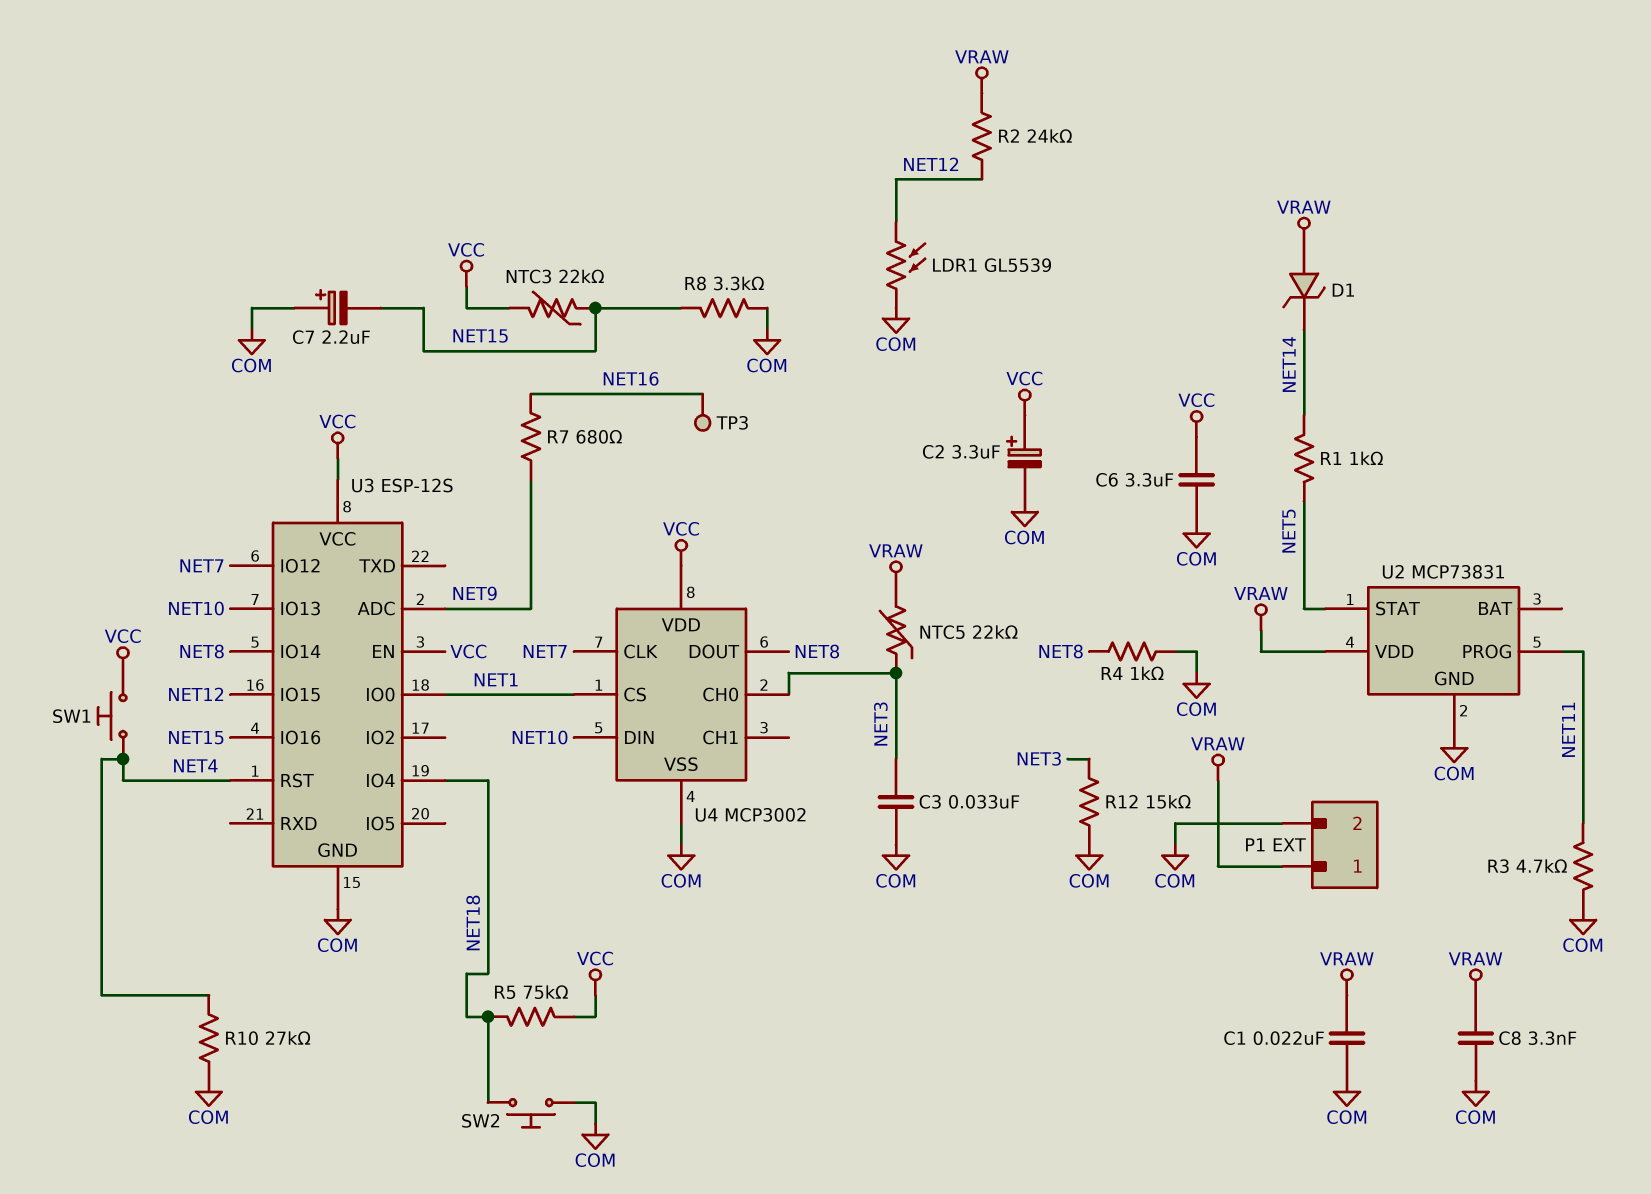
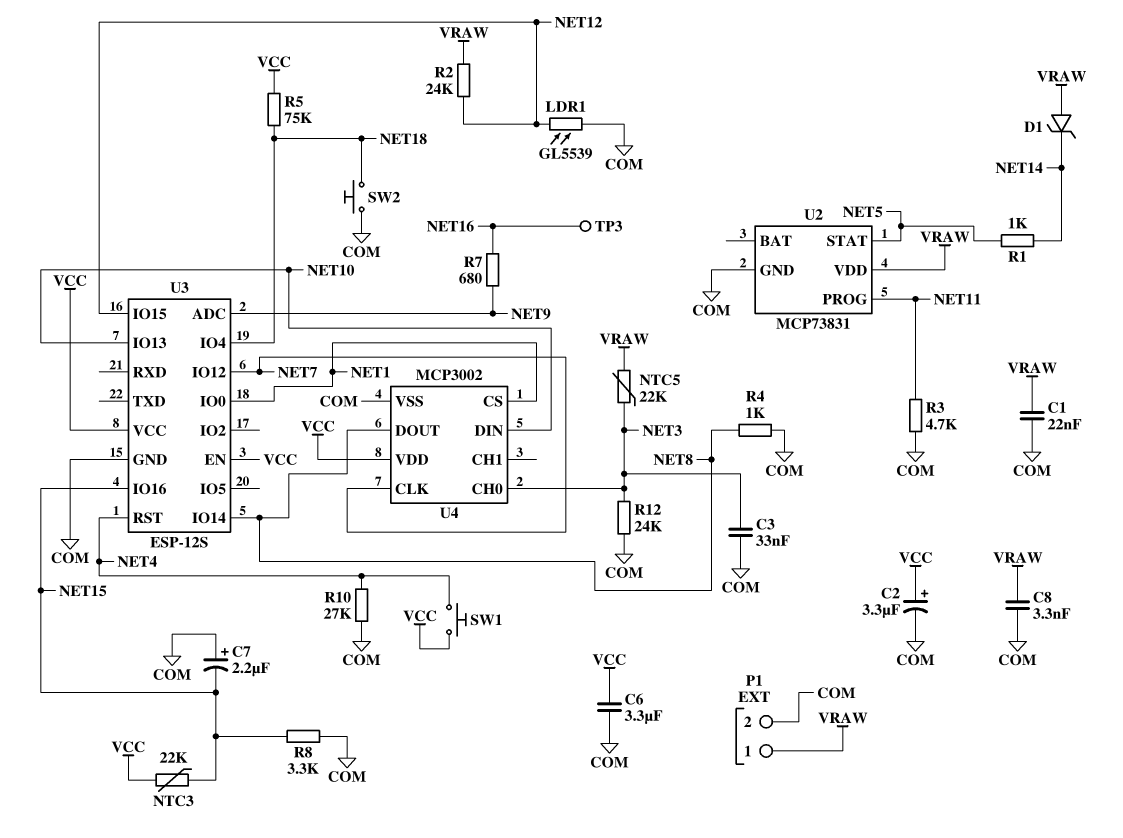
R12: 15k (COM, NET3) -> 24k (COM, NET3)

